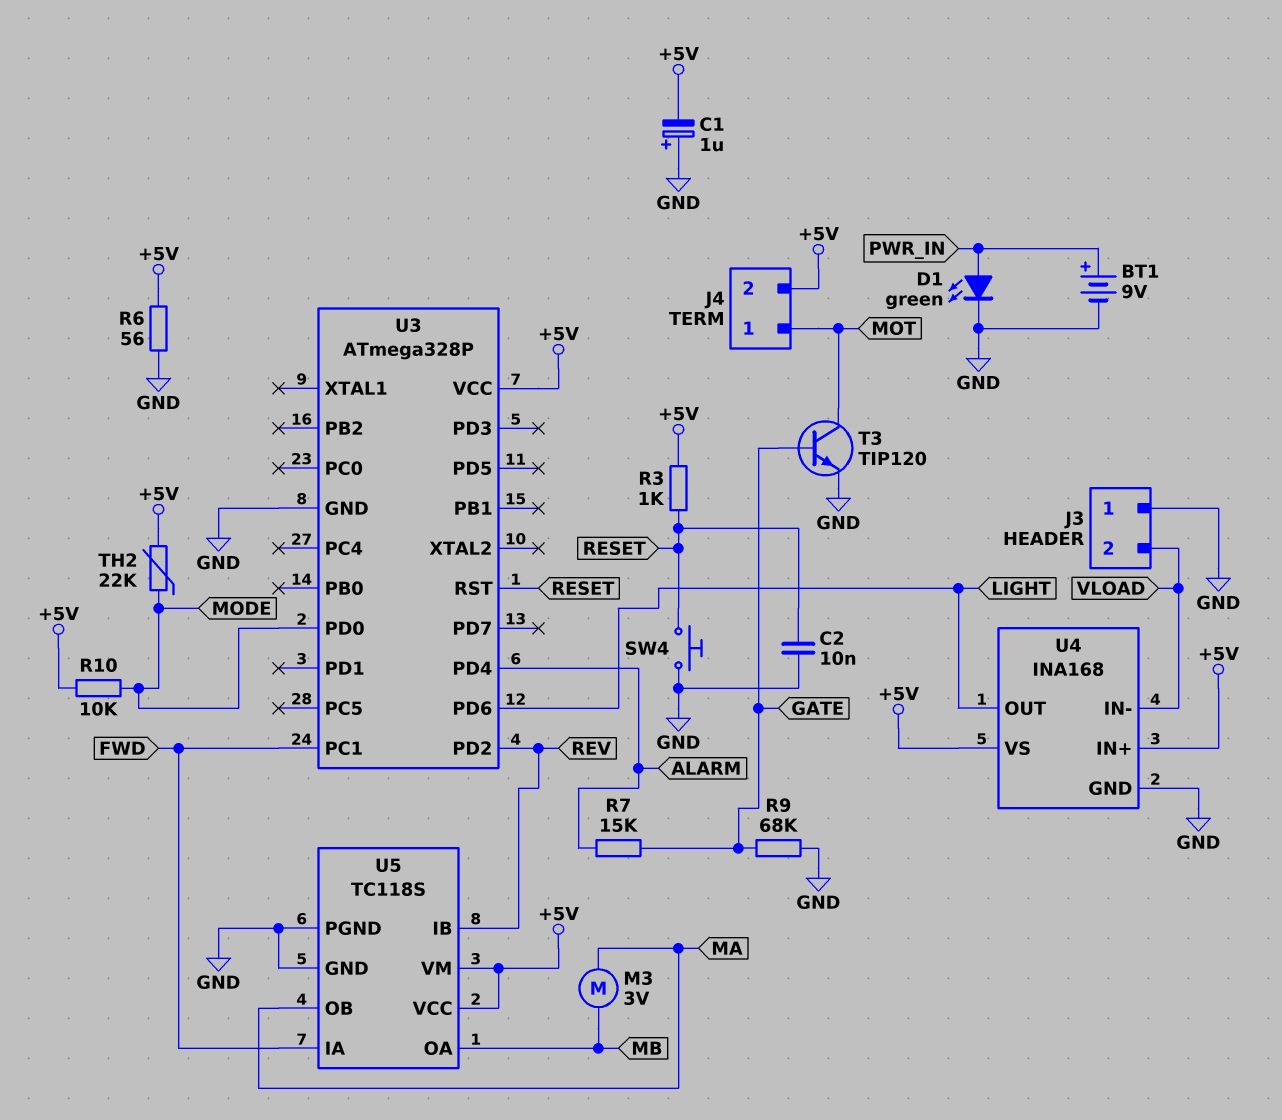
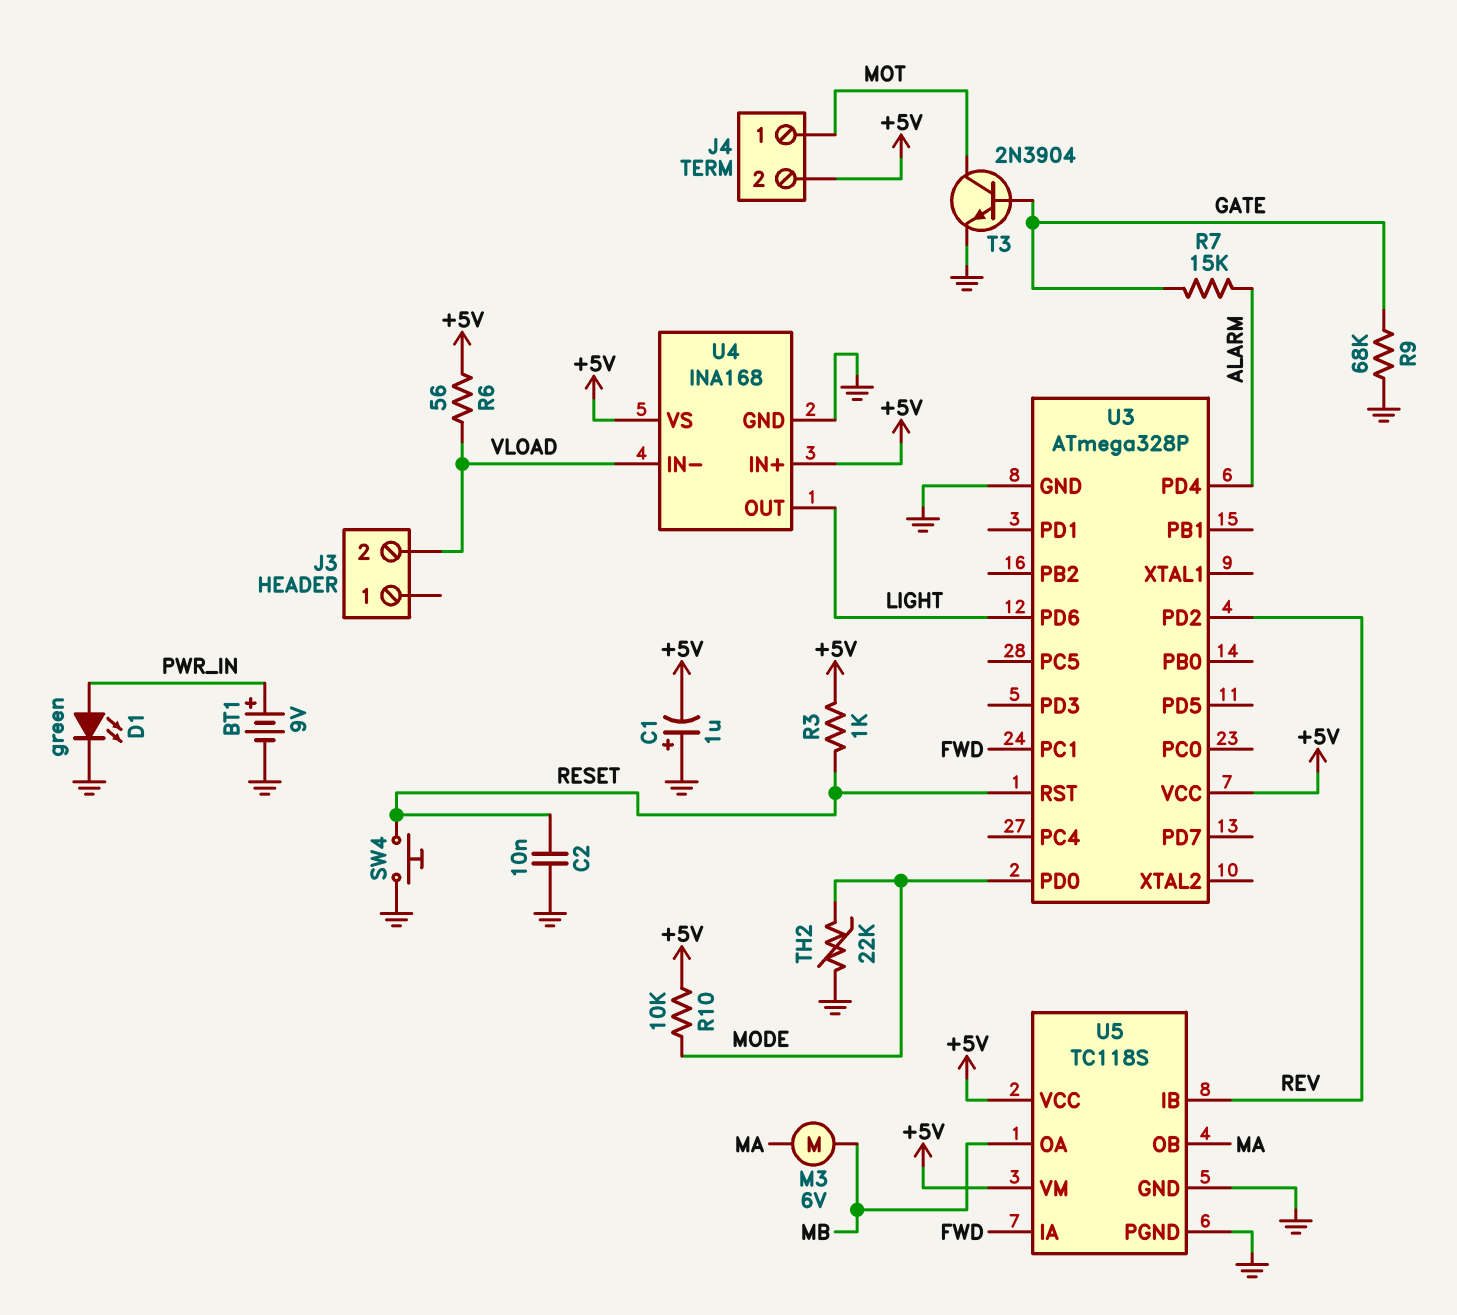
J3 pin 1: GND -> none
M3: motor 3V (MA, MB) -> motor 6V (MA, MB)
R6: 56 (+5V, GND) -> 56 (+5V, VLOAD)
T3: NPN TIP120 (B GATE, C MOT, E GND) -> NPN 2N3904 (B GATE, C MOT, E GND)
TH2: 22k (+5V, MODE) -> 22k (GND, MODE)

